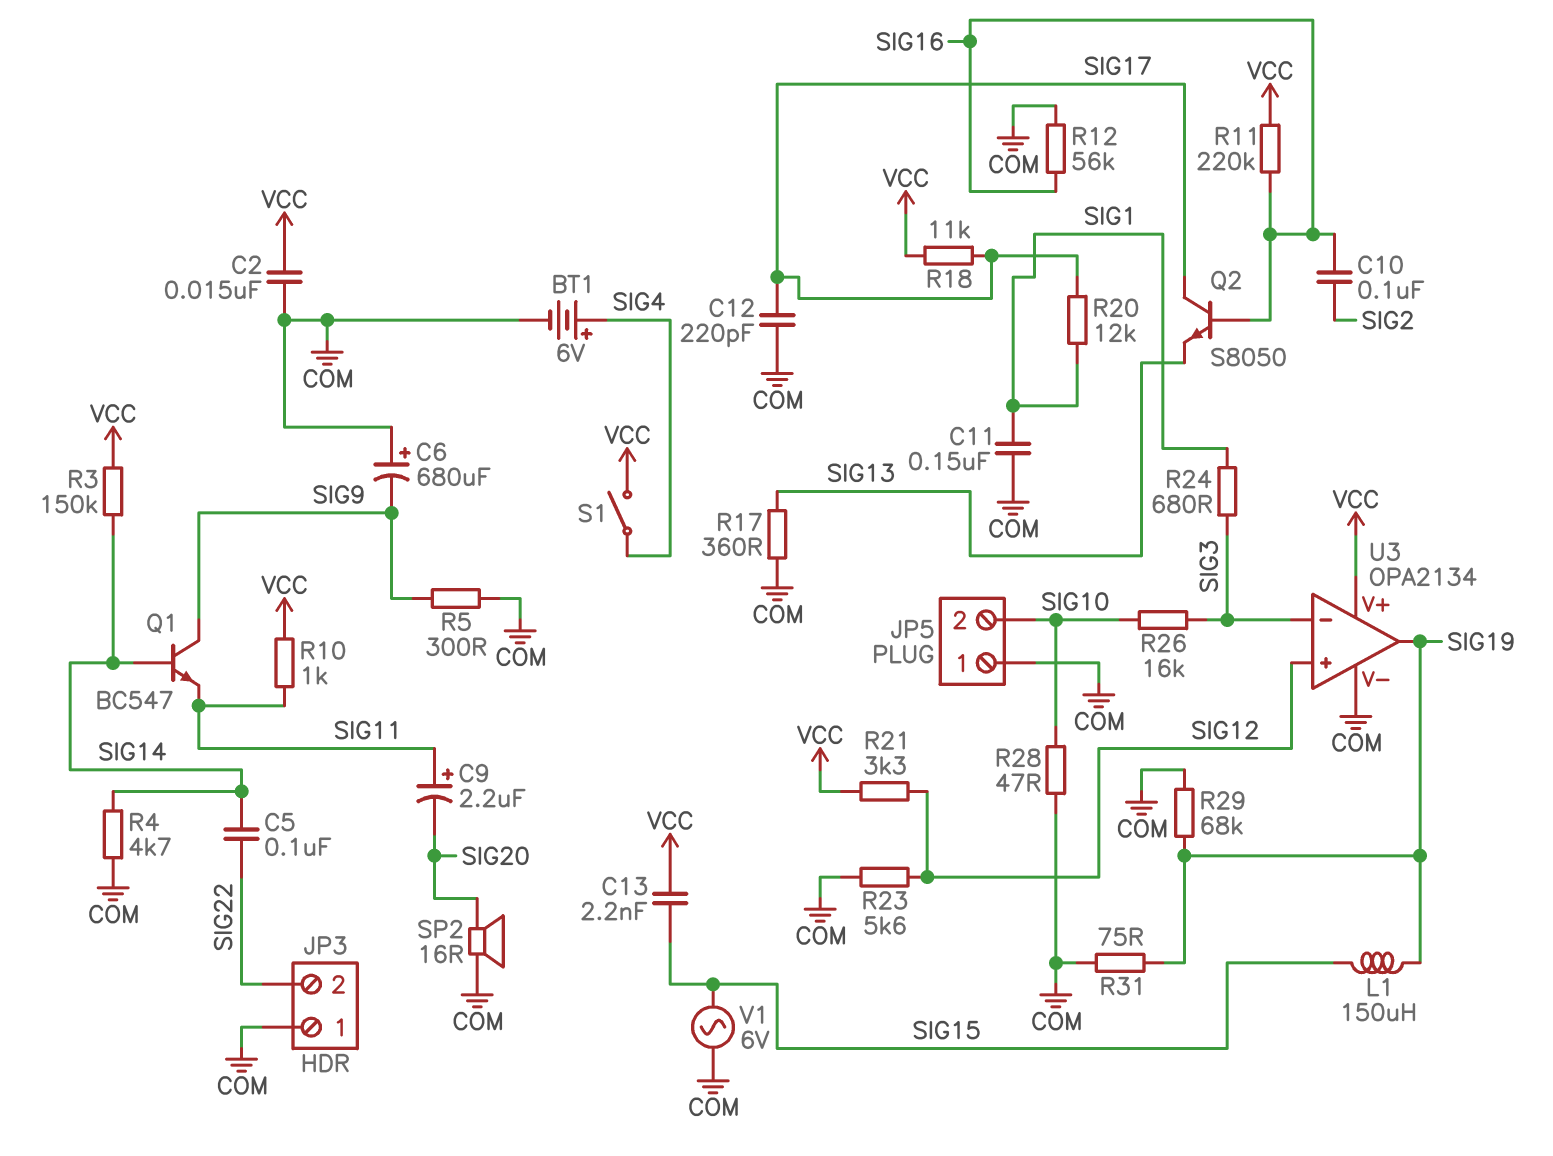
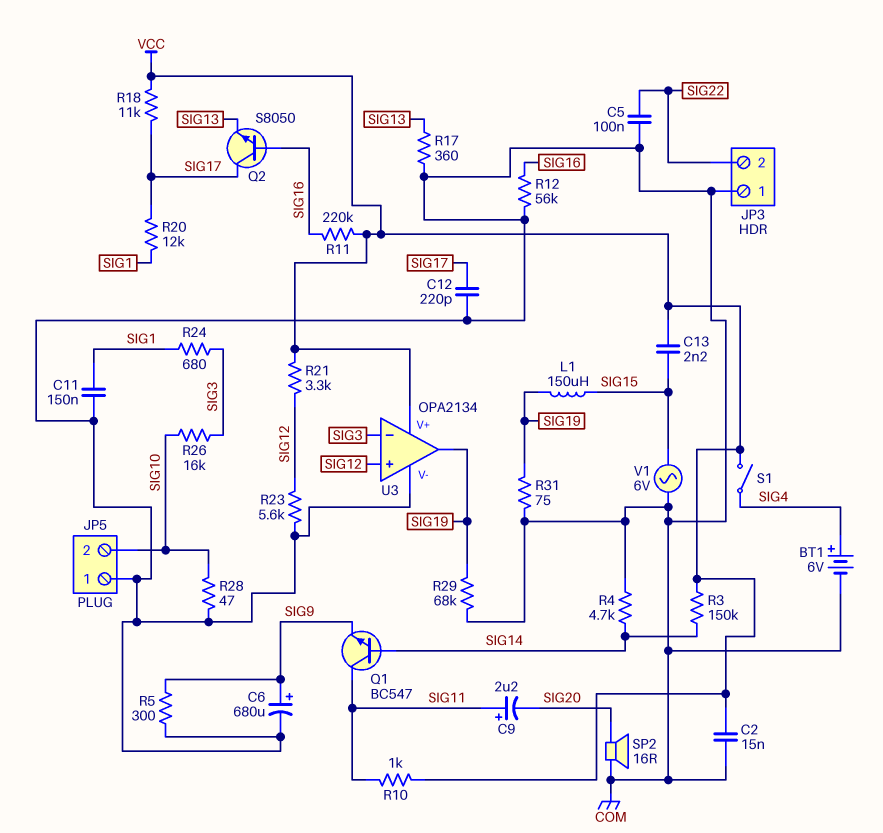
C5: 100nF (SIG14, SIG22) -> 100nF (COM, SIG22)
C6: 680uF (plus COM, minus SIG9) -> 680uF (plus SIG9, minus COM)
C10: 100nF (SIG2, SIG16) -> none
Q1: NPN BC547 (B SIG14, C SIG9, E SIG11) -> NPN BC547 (B SIG14, C SIG11, E SIG9)

